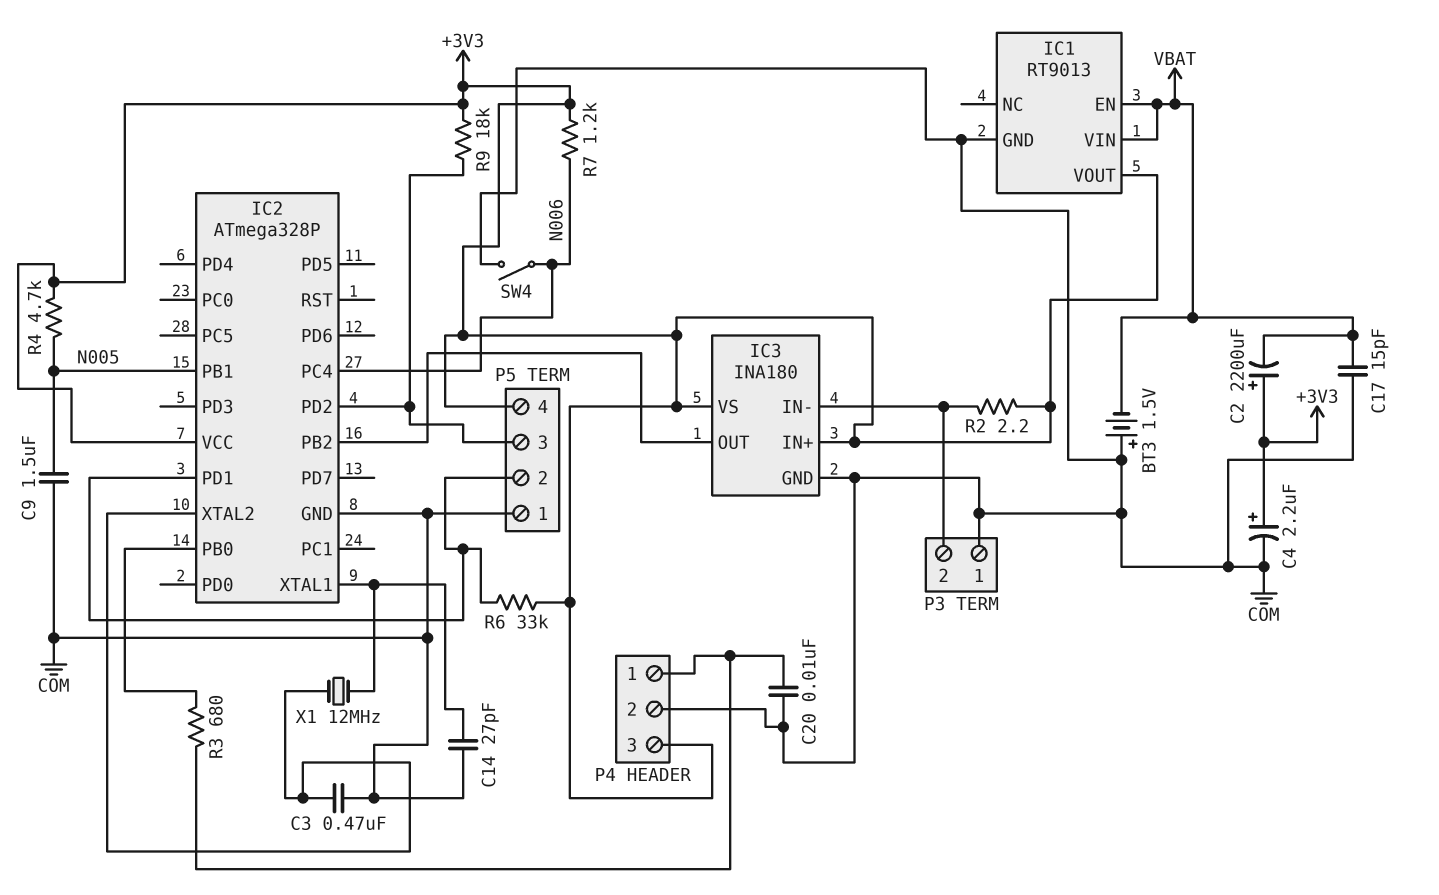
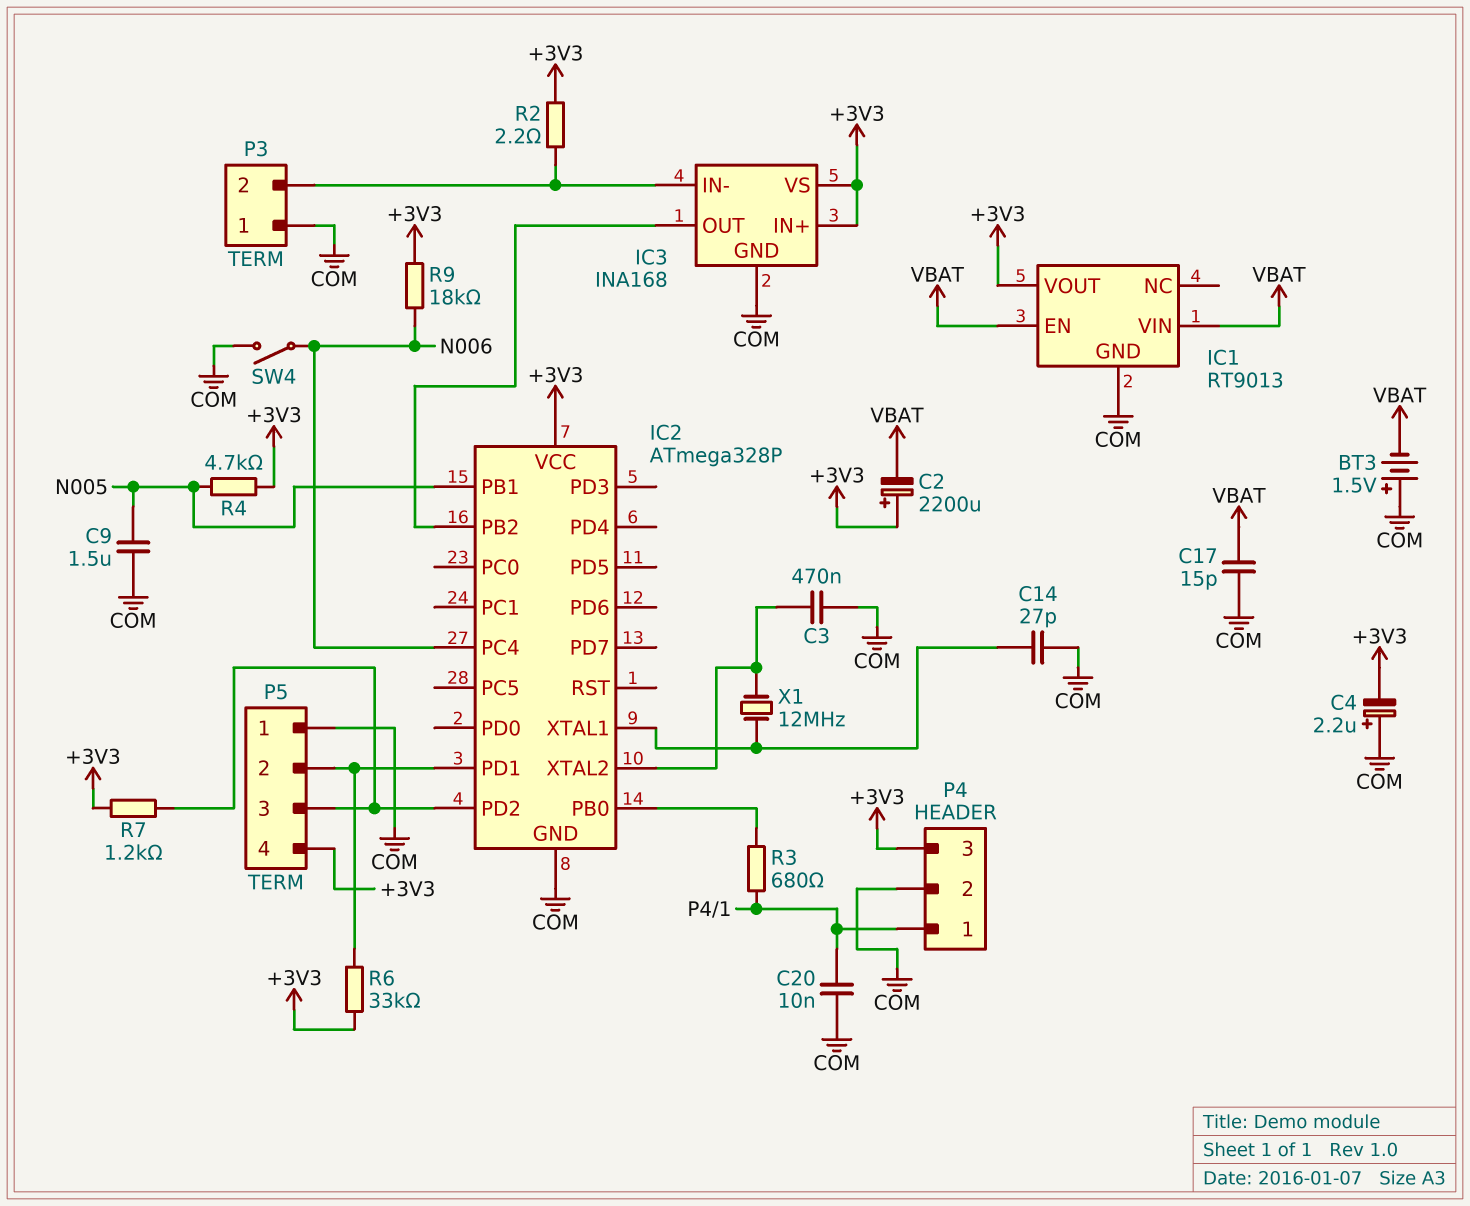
C4: 2.2uF (plus +3V3, minus COM) -> 2.2uF (plus COM, minus +3V3)
IC3: INA180 -> INA168
R7: 1.2k (+3V3, N006) -> 1.2k (+3V3, IC2/PD2)
R9: 18k (+3V3, IC2/PD2) -> 18k (+3V3, N006)

